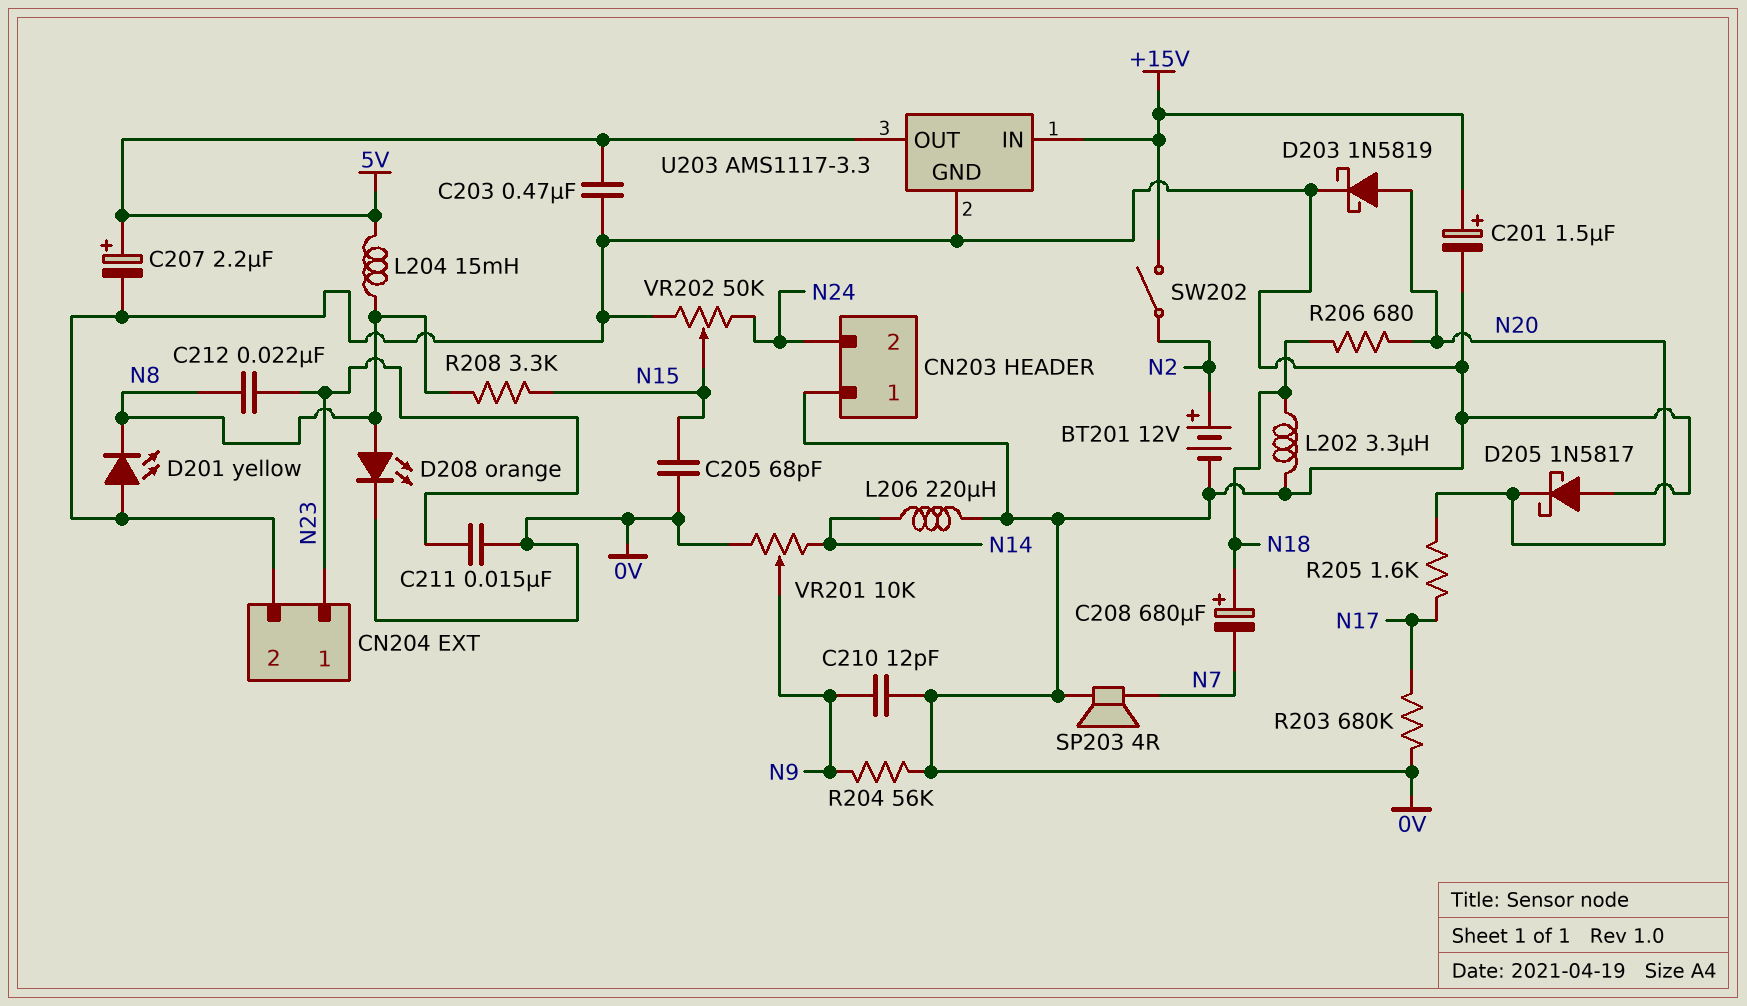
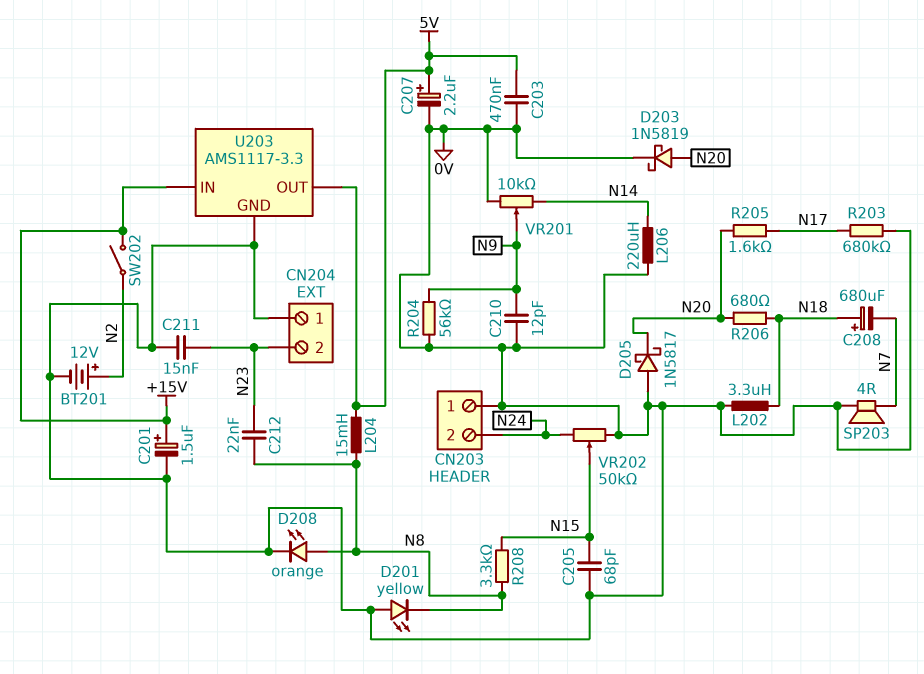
CN204 pin 1: N23 -> 0V
CN204 pin 2: 0V -> N23

